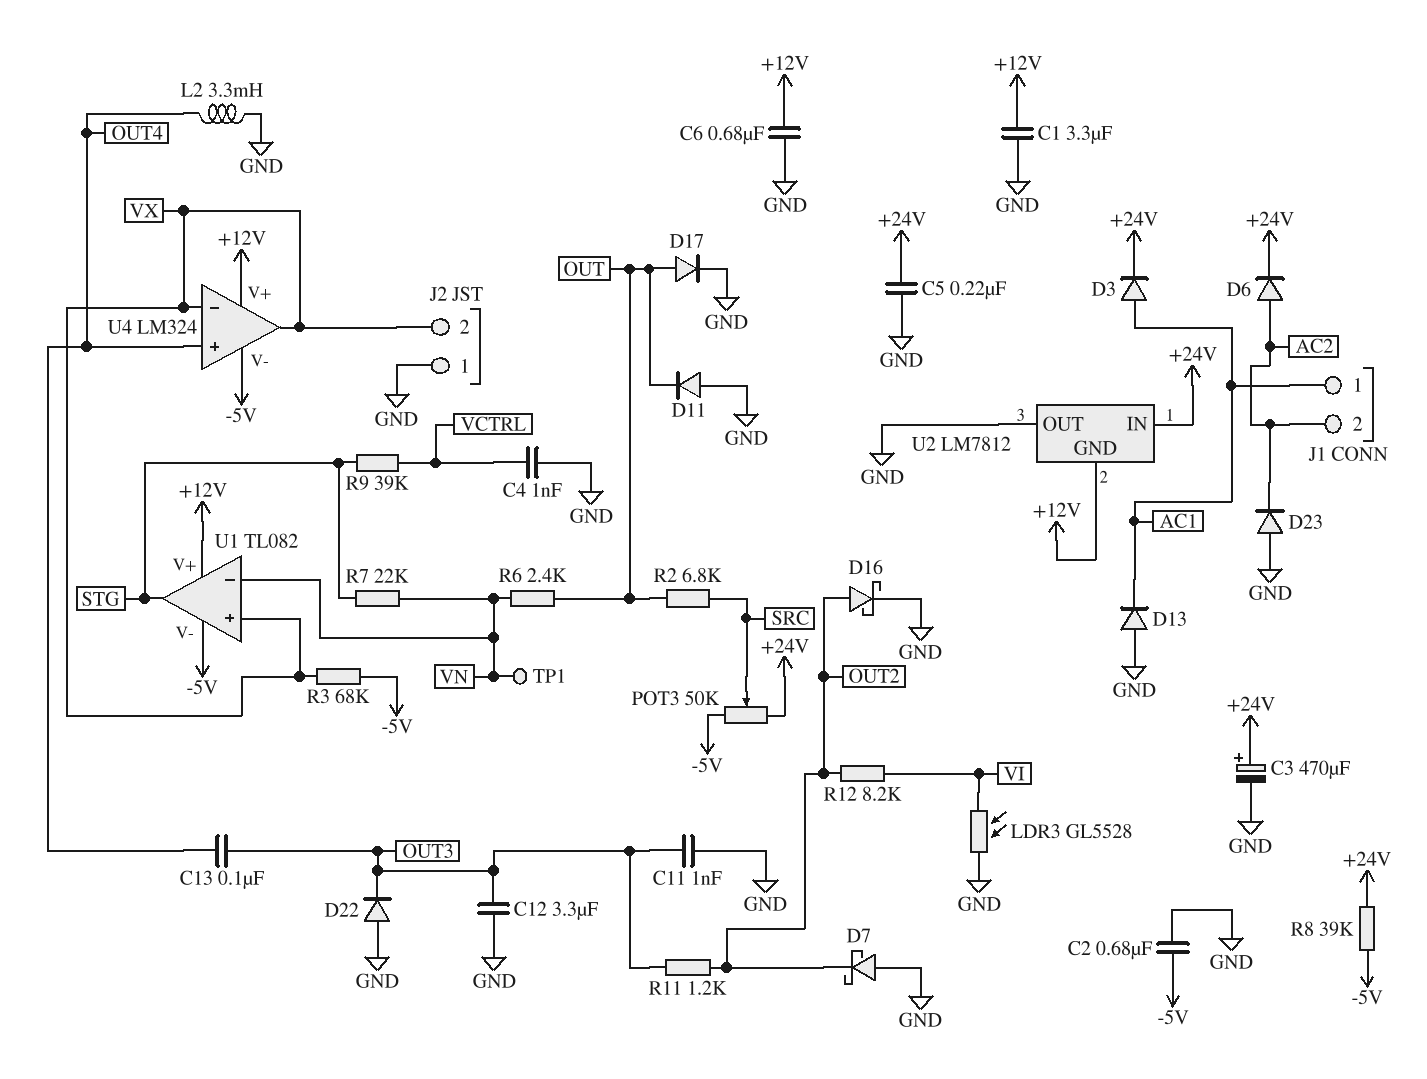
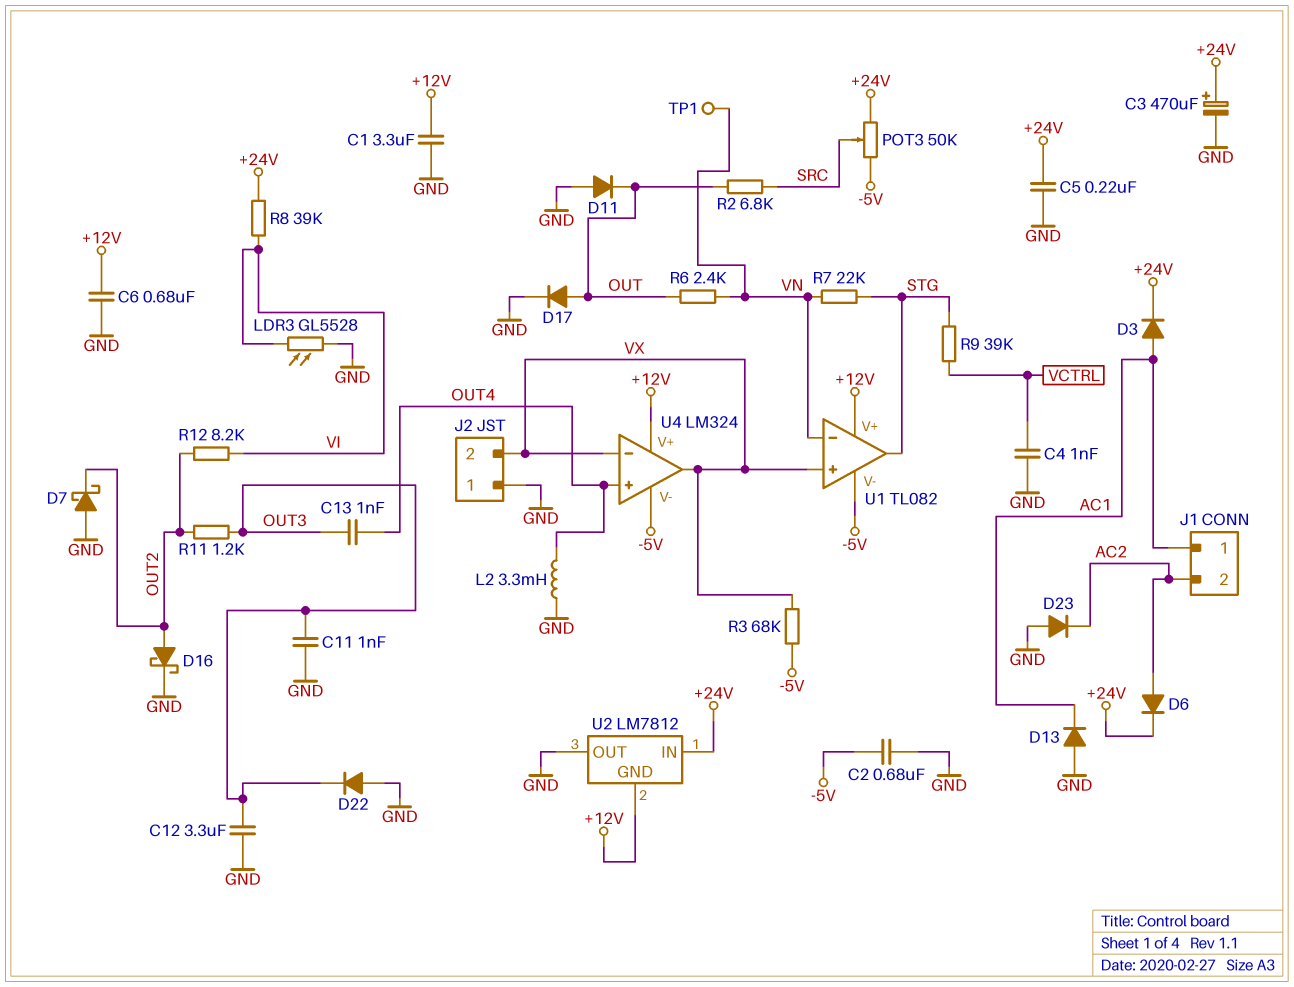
C13: 100nF (OUT3, OUT4) -> 1nF (OUT3, OUT4)
R8: 39k (+24V, -5V) -> 39k (+24V, VI)

